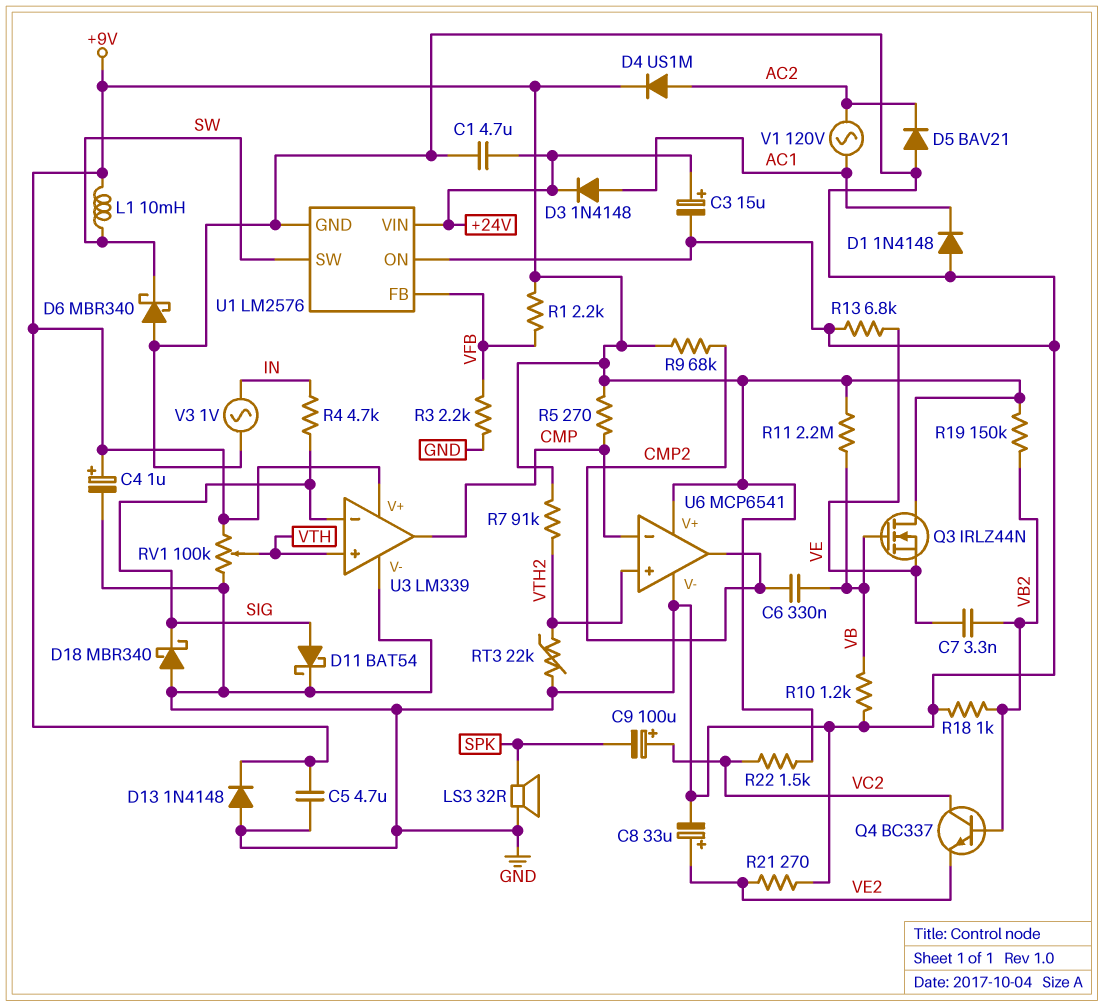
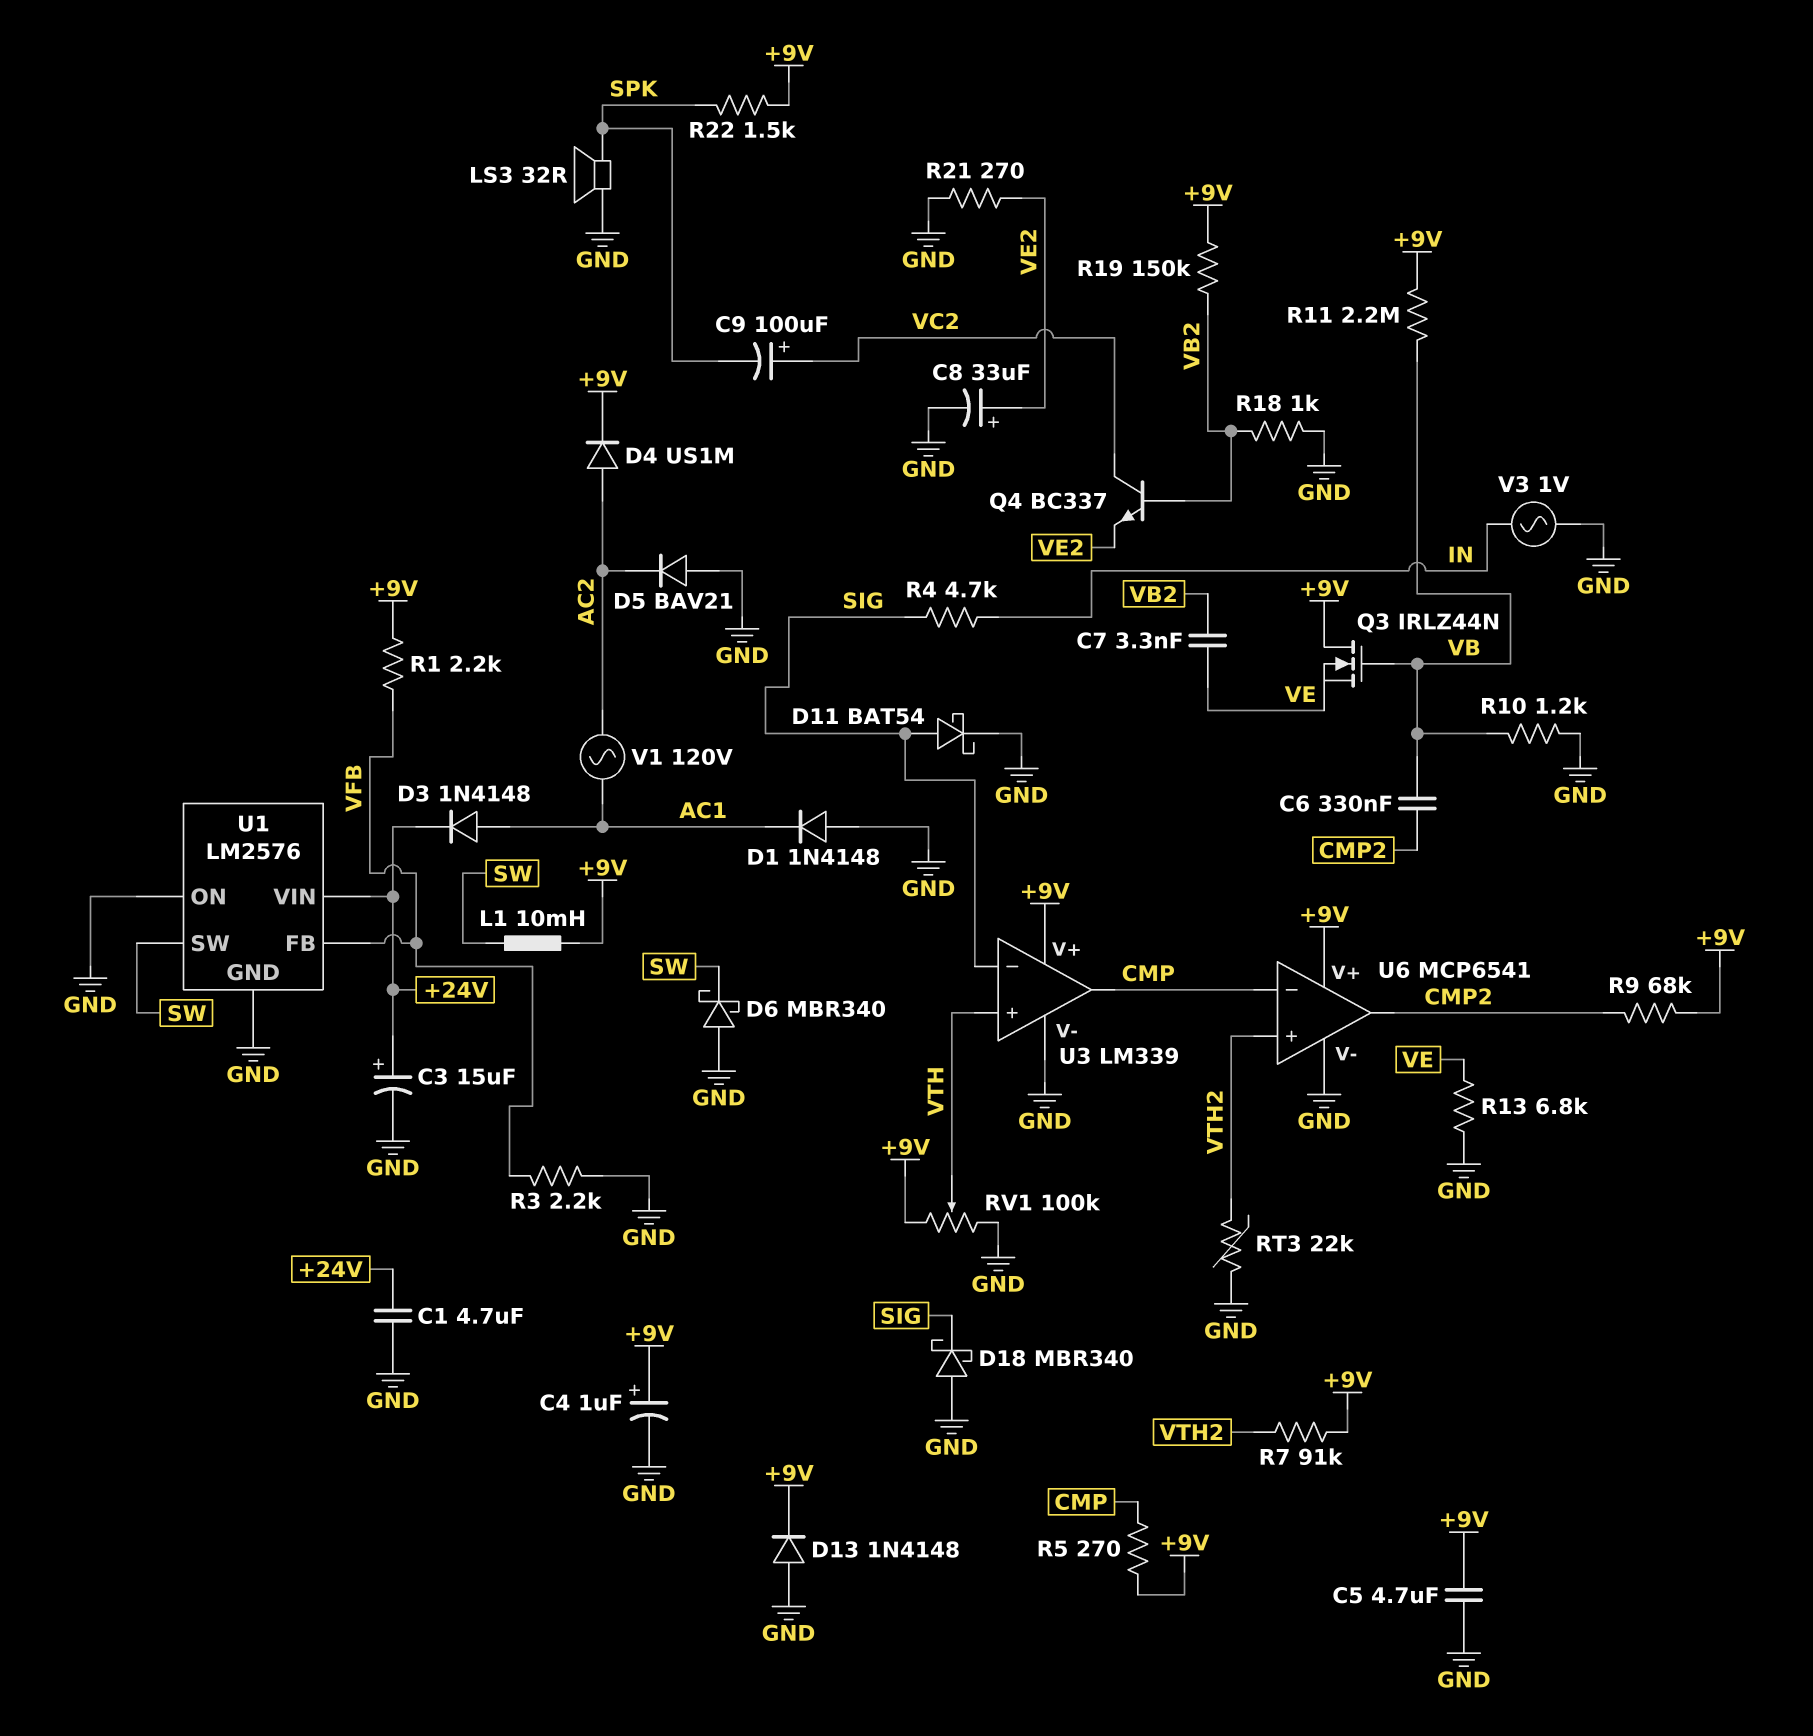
R22: 1.5k (+9V, VC2) -> 1.5k (+9V, SPK)

